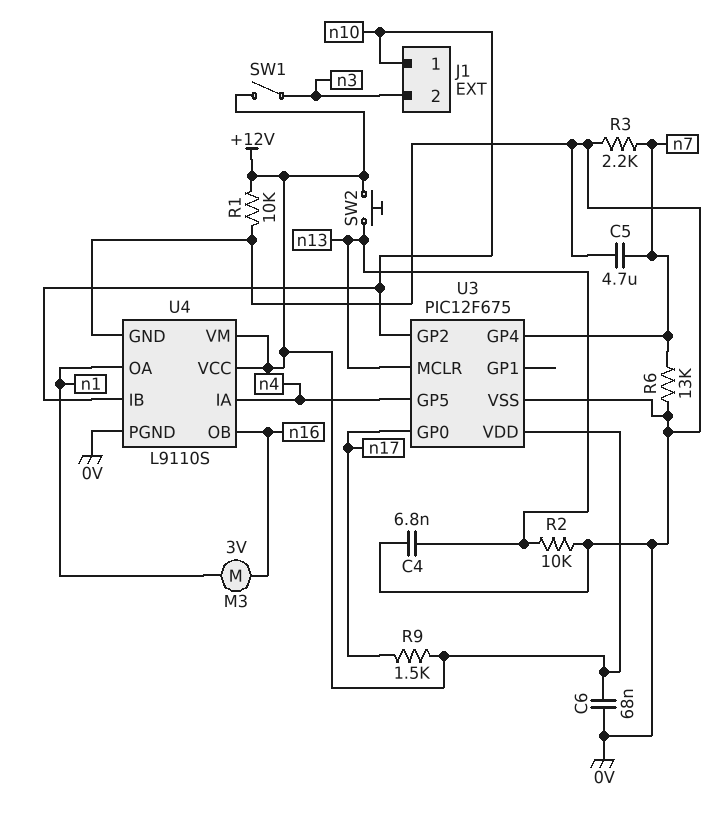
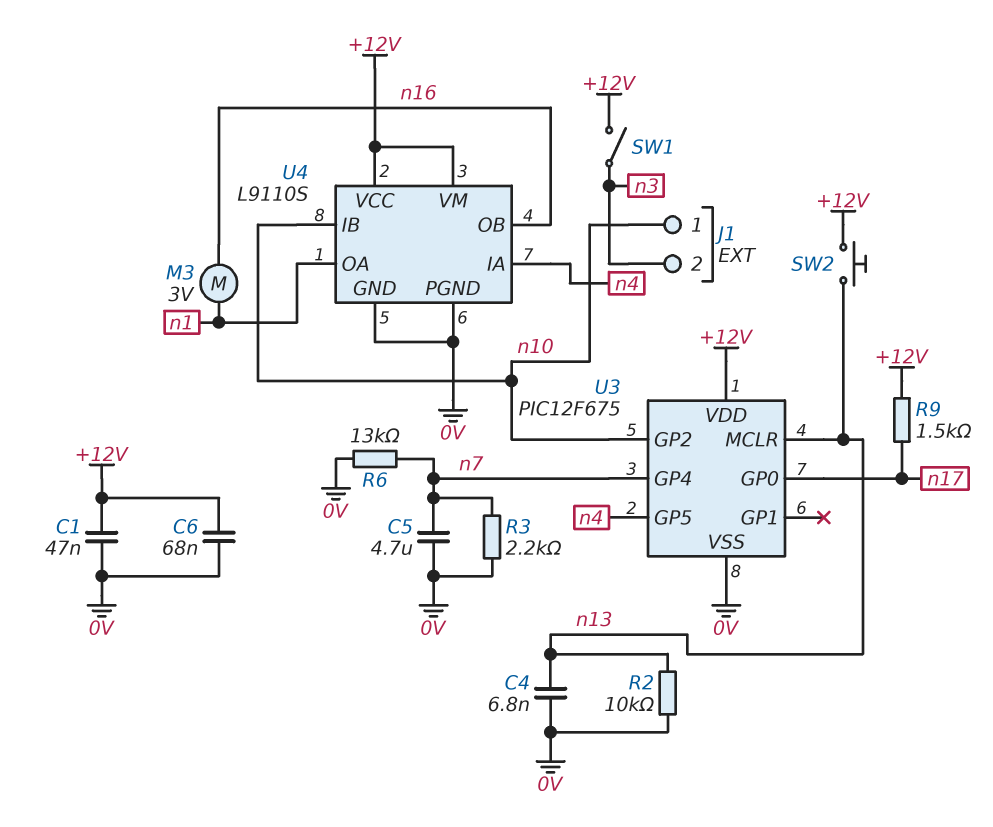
C1: none -> 47nF (+12V, 0V)
R1: 10k (+12V, 0V) -> none

